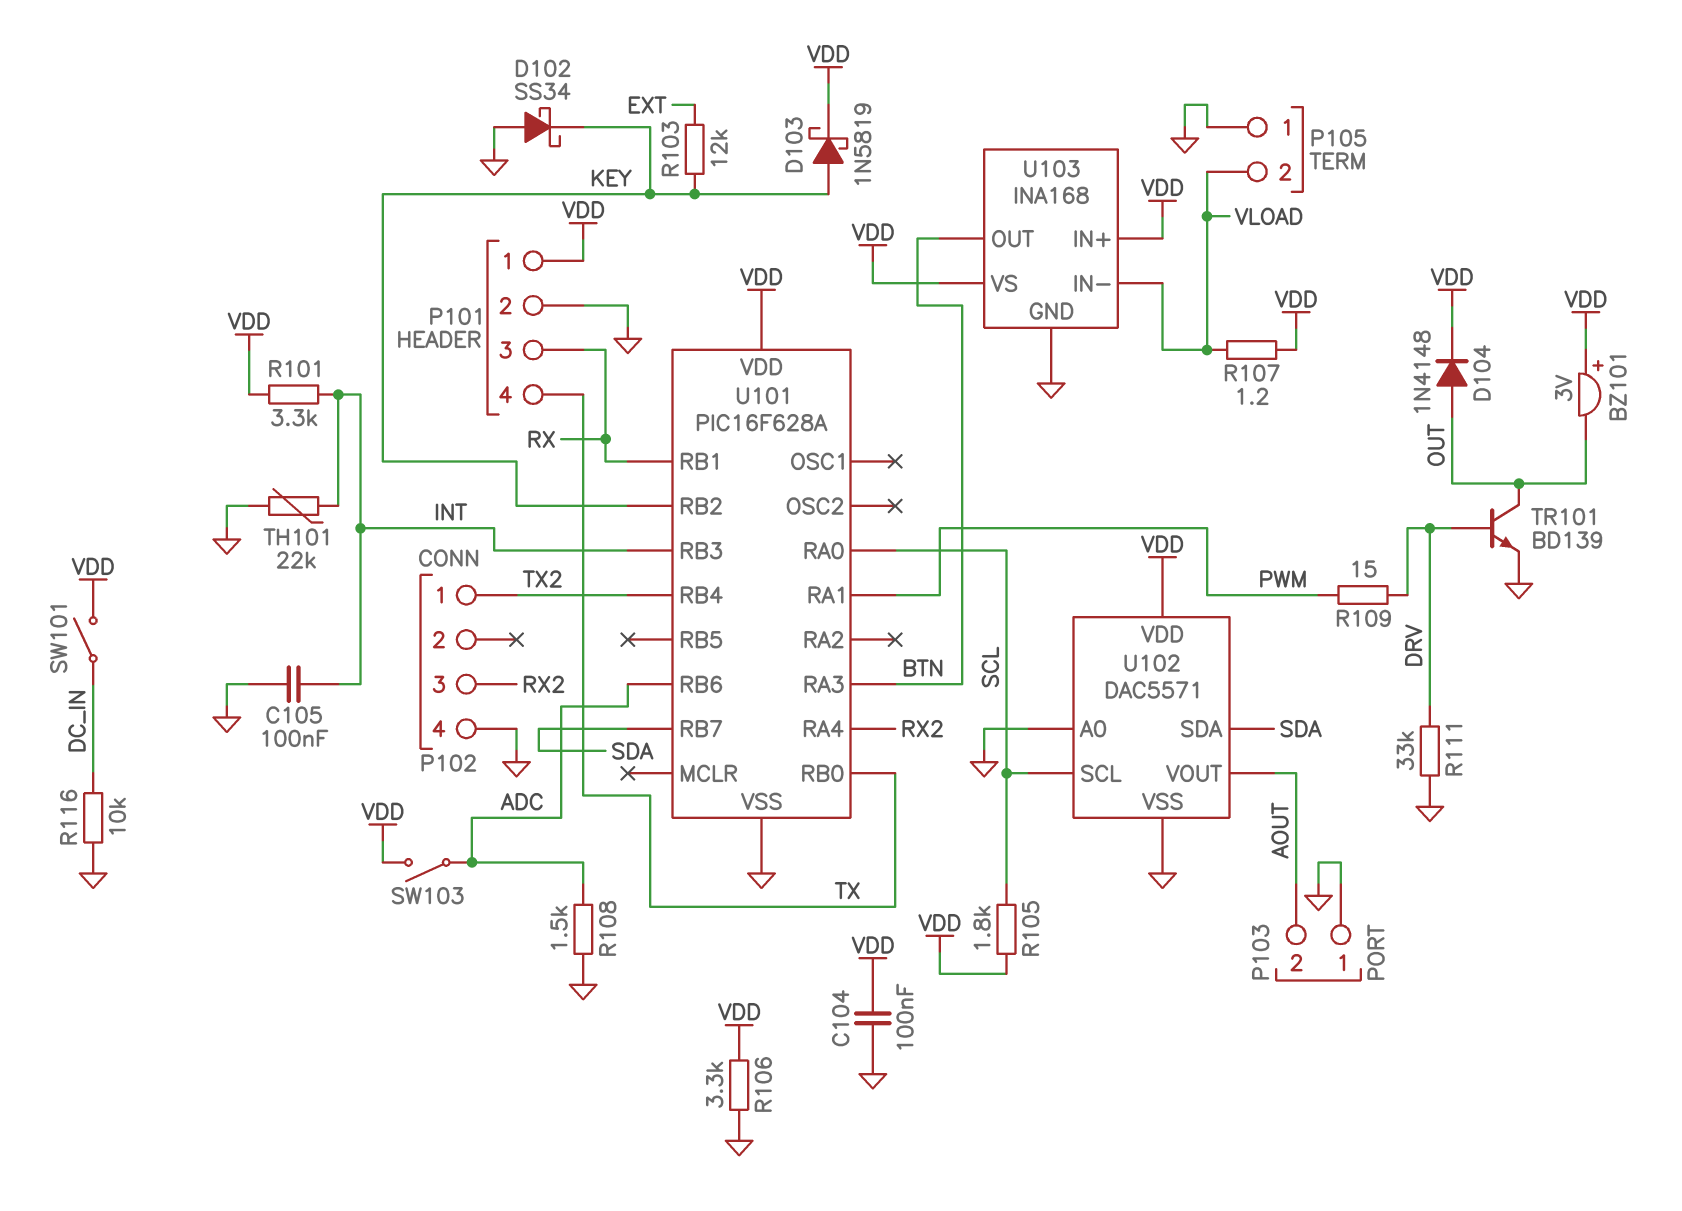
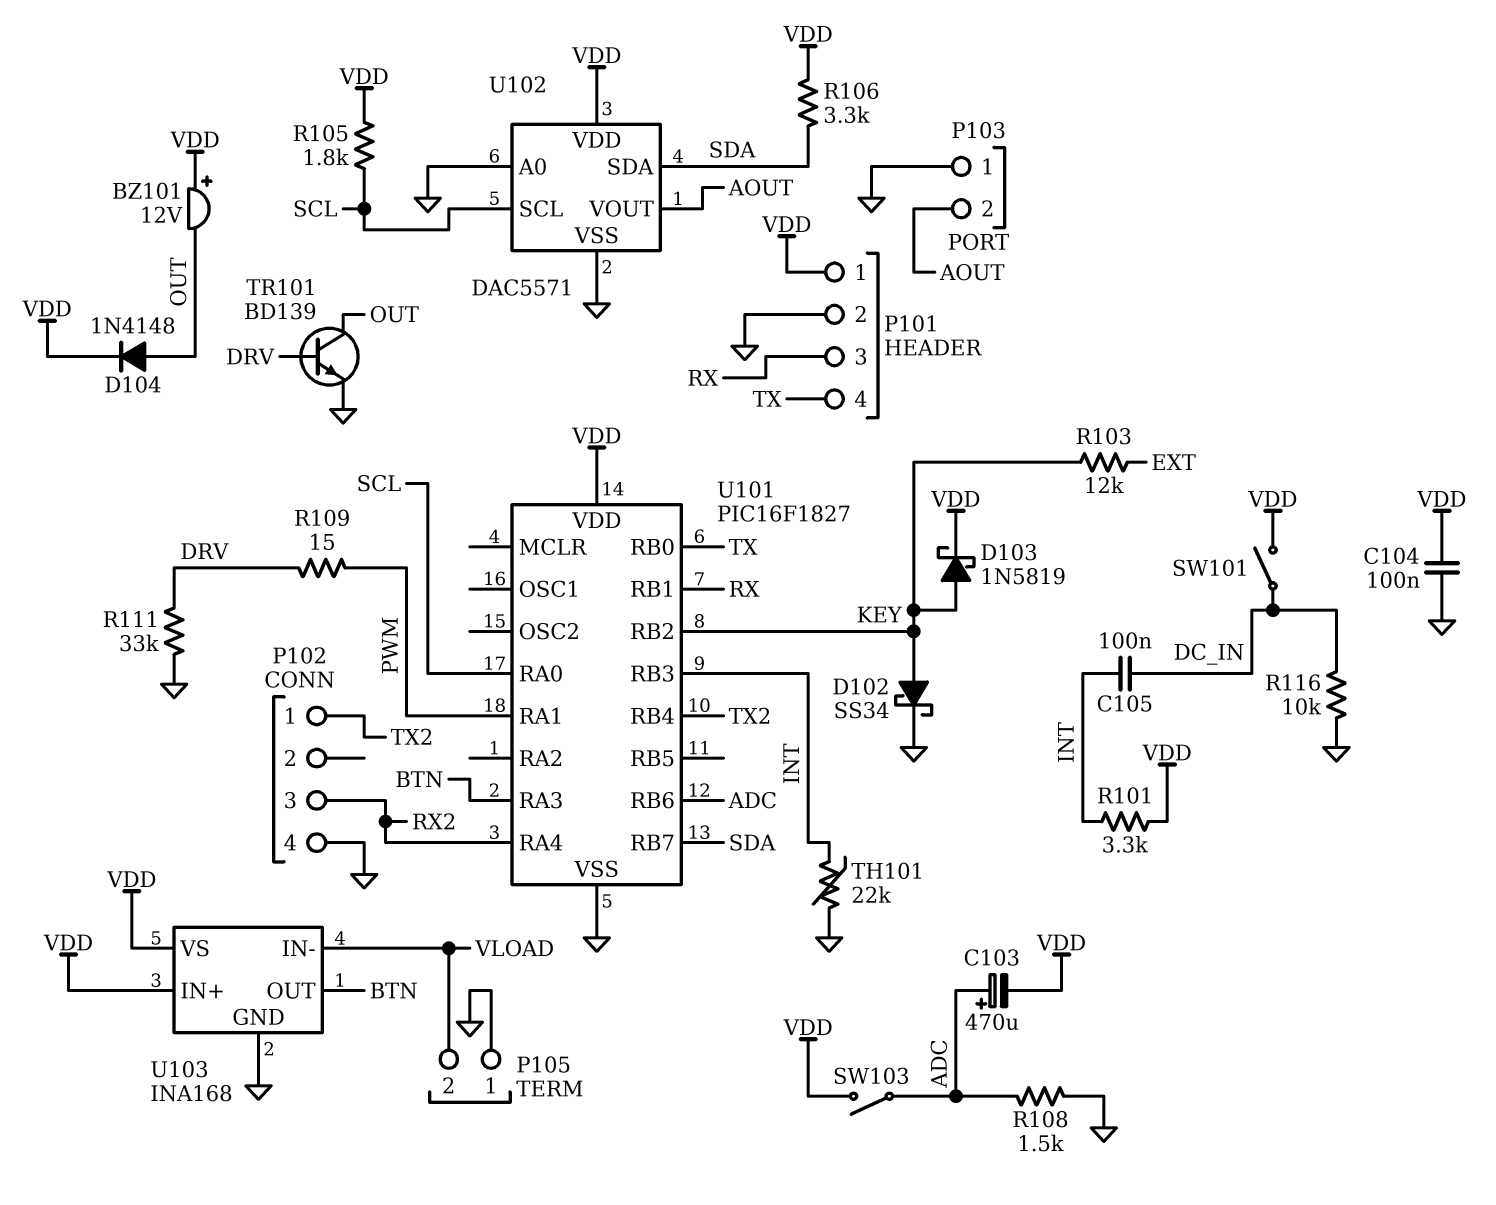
BZ101: buzzer 3V (plus VDD, minus OUT) -> buzzer 12V (plus VDD, minus OUT)
C103: none -> 470uF (plus ADC, minus VDD)
C105: 100nF (GND, INT) -> 100nF (DC_IN, INT)
D102: schottky SS34 (A GND, K KEY) -> schottky SS34 (A KEY, K GND)
R106: 3.3k (GND, VDD) -> 3.3k (SDA, VDD)
R107: 1.2 (VDD, VLOAD) -> none
U101: PIC16F628A -> PIC16F1827

